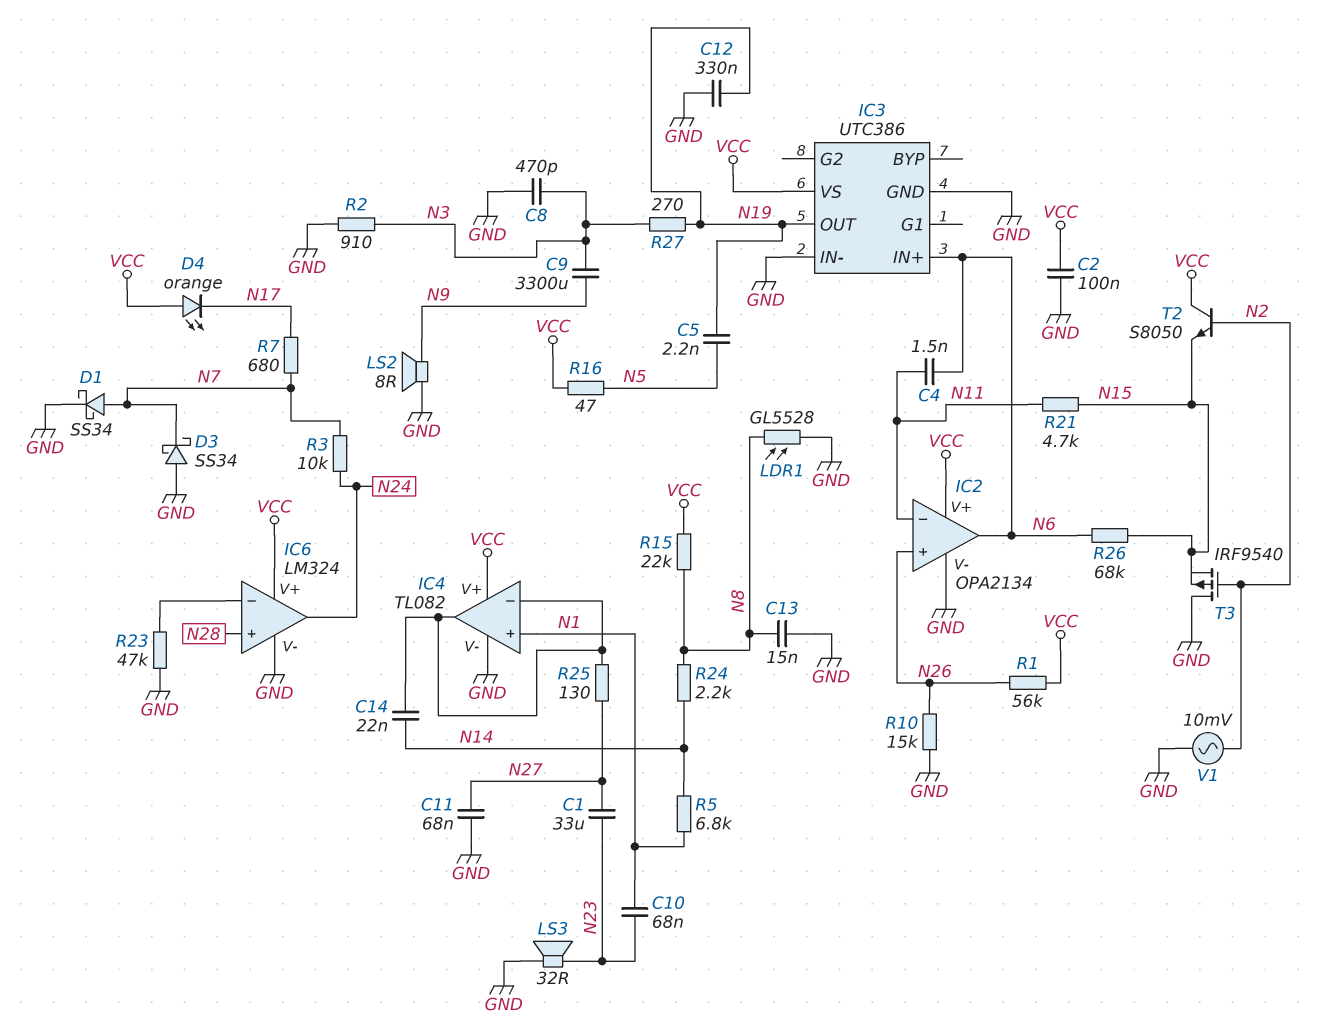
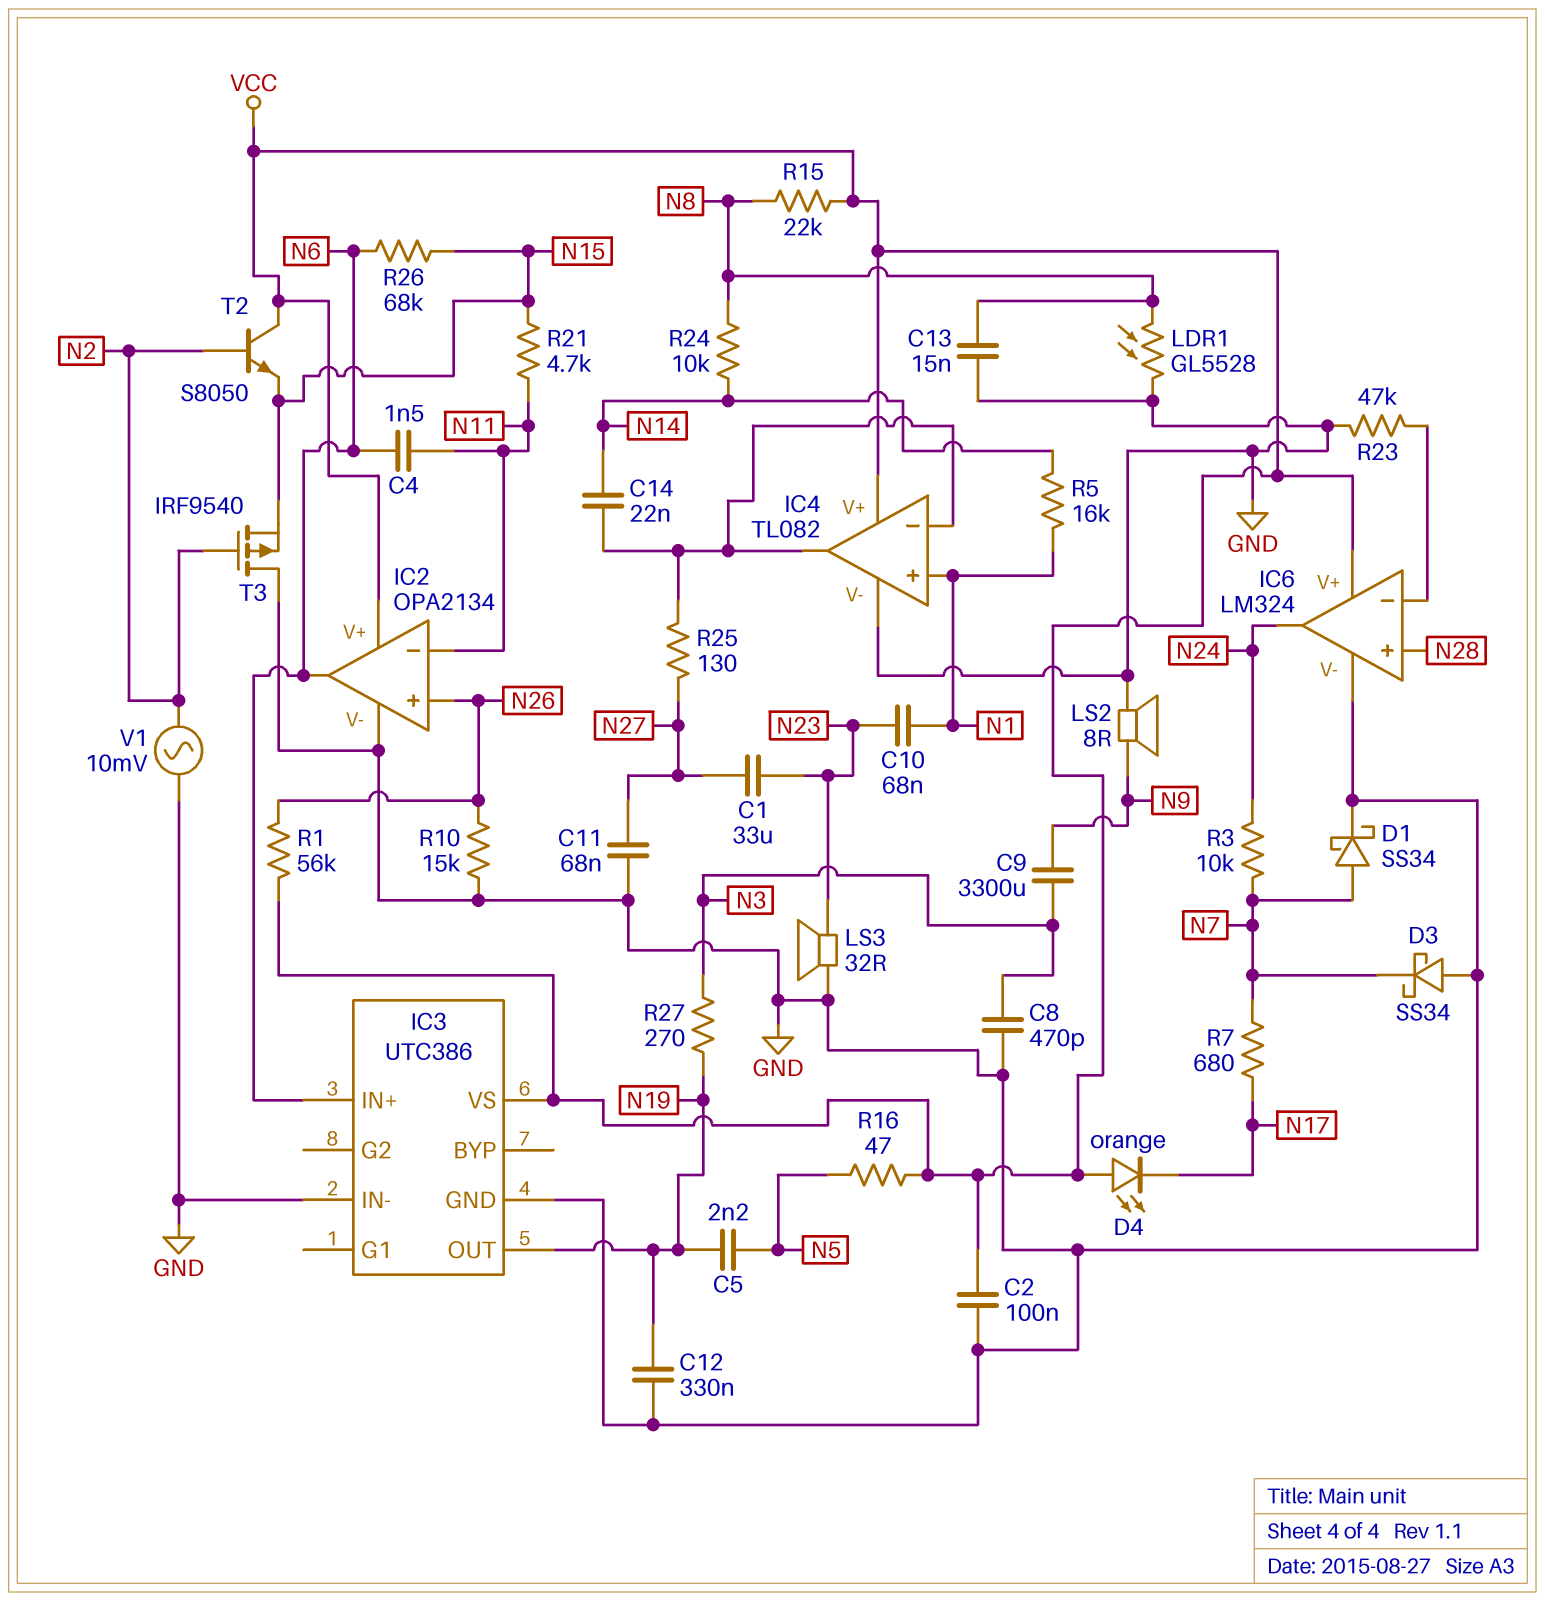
R2: 910 (GND, N3) -> none
R5: 6.8k (N1, N14) -> 16k (N1, N14)
R24: 2.2k (N8, N14) -> 10k (N8, N14)

